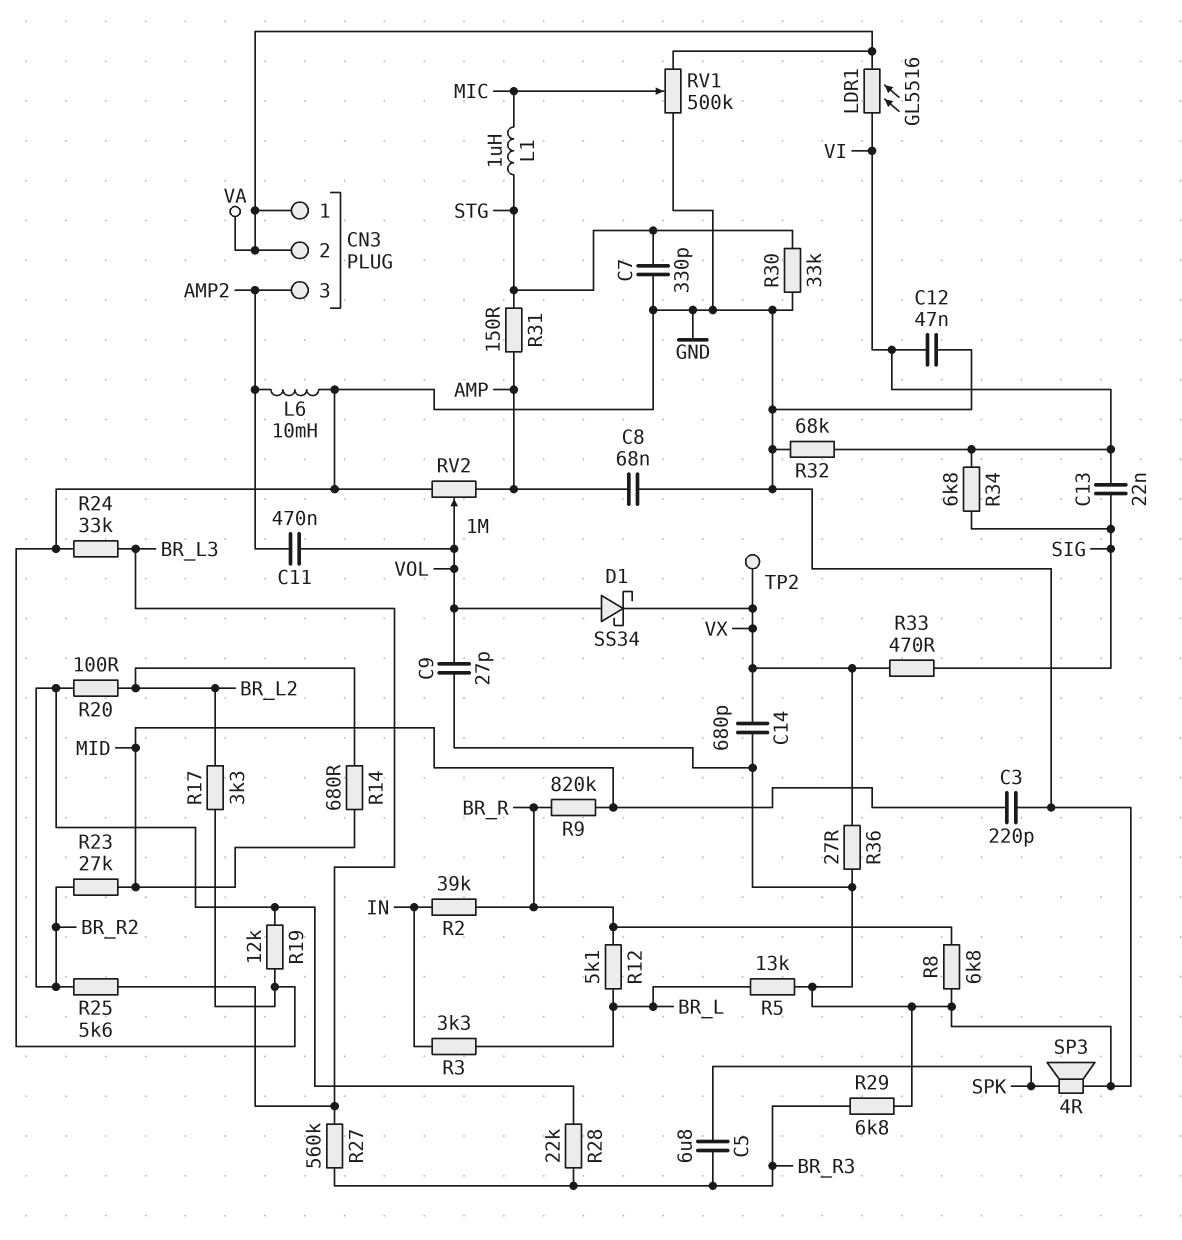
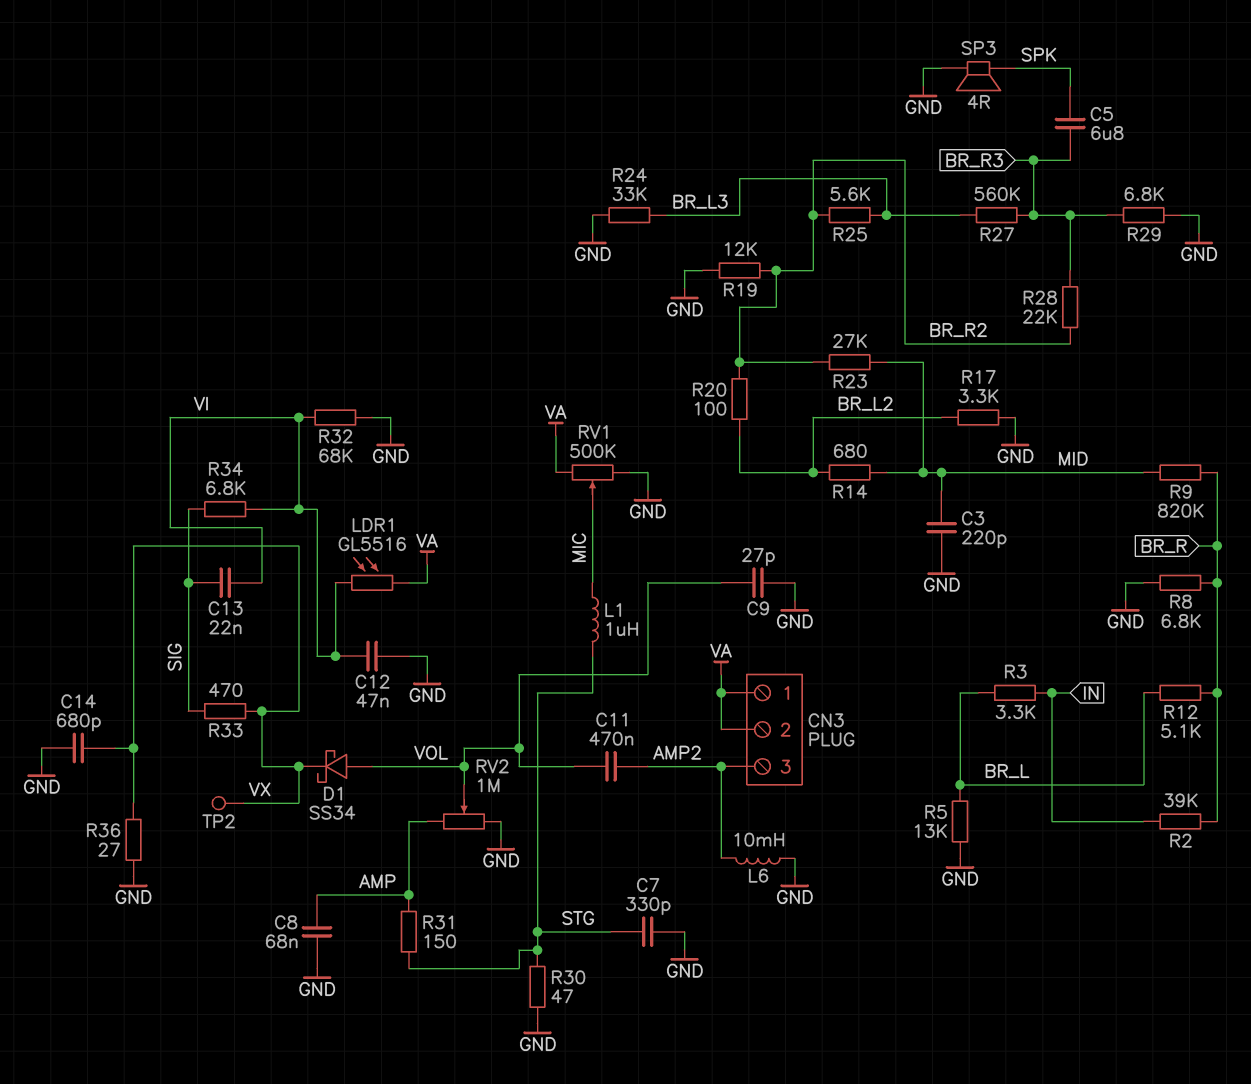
R30: 33k (GND, STG) -> 47 (GND, STG)

